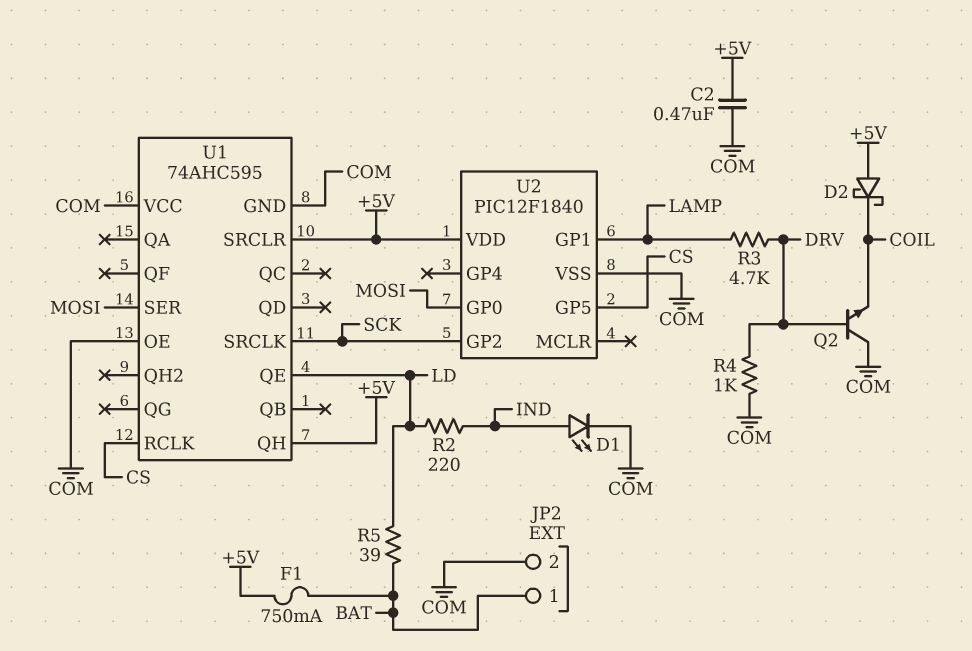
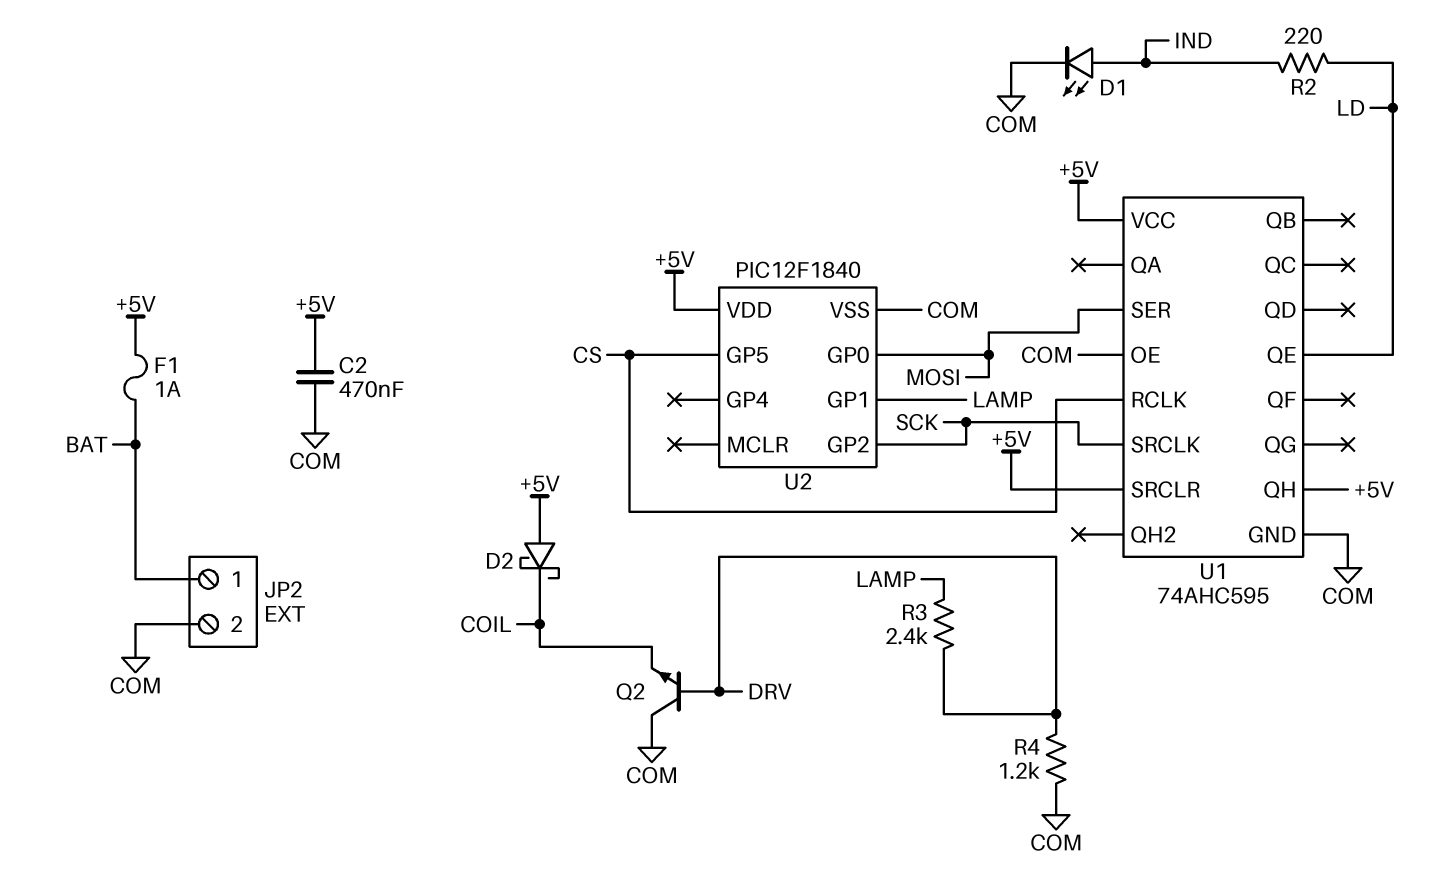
F1: 750mA (+5V, BAT) -> 1A (+5V, BAT)
R3: 4.7k (DRV, LAMP) -> 2.4k (DRV, LAMP)
R4: 1k (COM, DRV) -> 1.2k (COM, DRV)
R5: 39 (BAT, LD) -> none
U1 pin VCC: COM -> +5V

